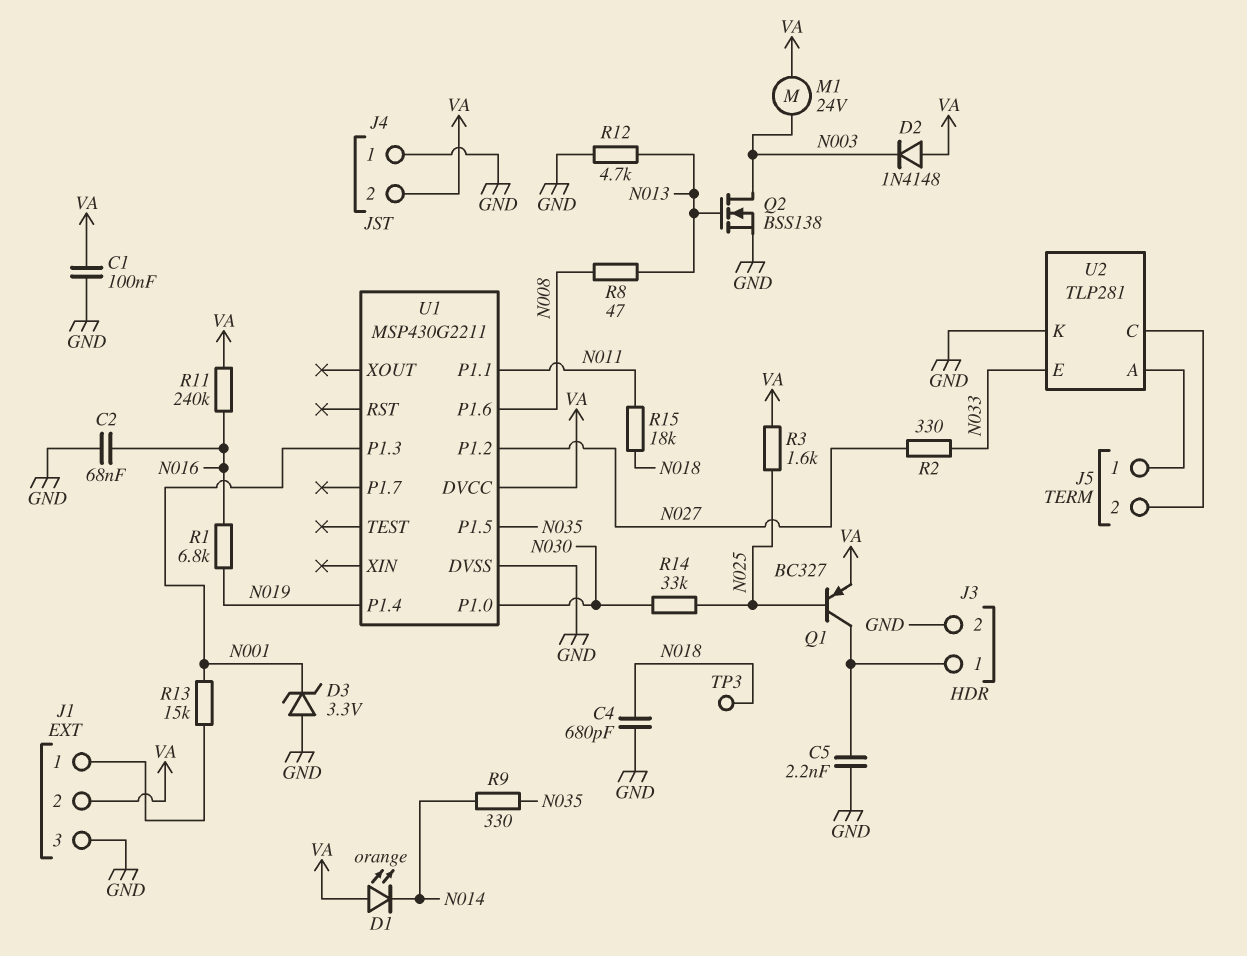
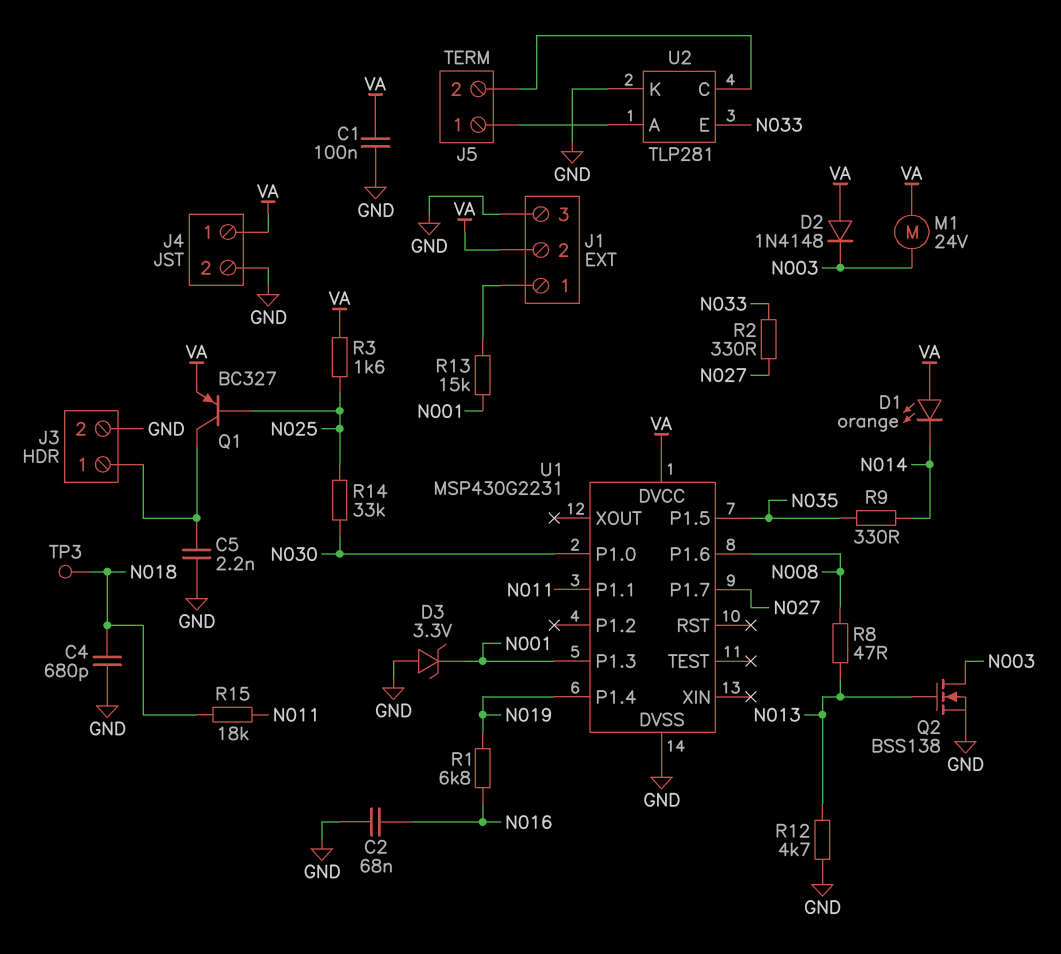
J4 pin 1: GND -> VA
J4 pin 2: VA -> GND
R11: 240k (N016, VA) -> none
U1: MSP430G2211 -> MSP430G2231
U1 pin P1.2: N027 -> none
U1 pin P1.7: none -> N027

